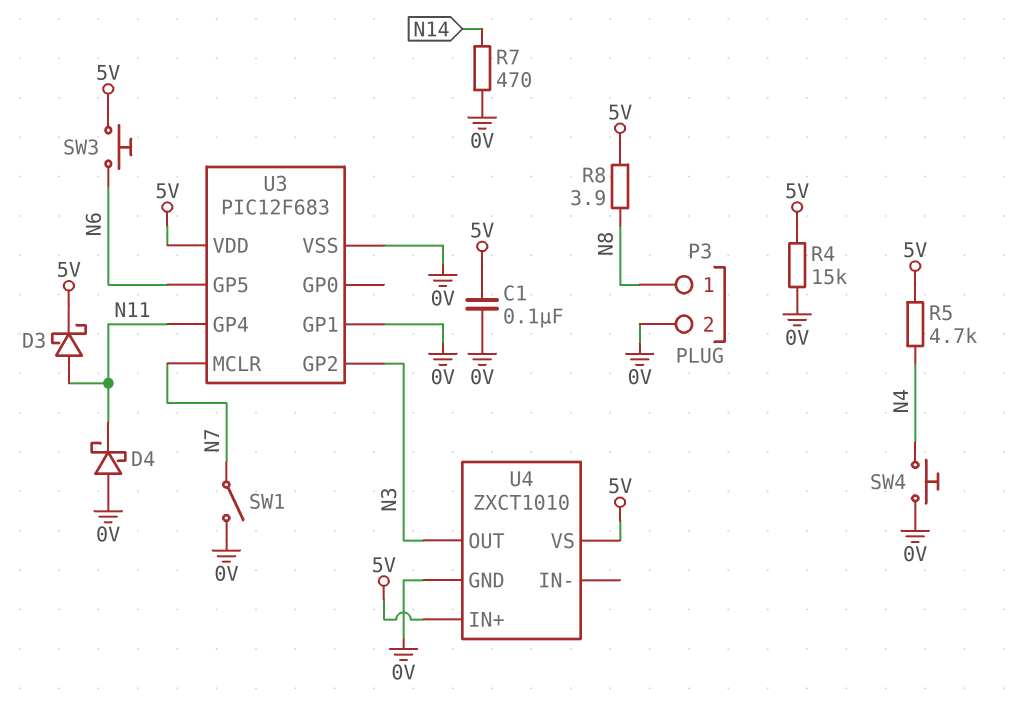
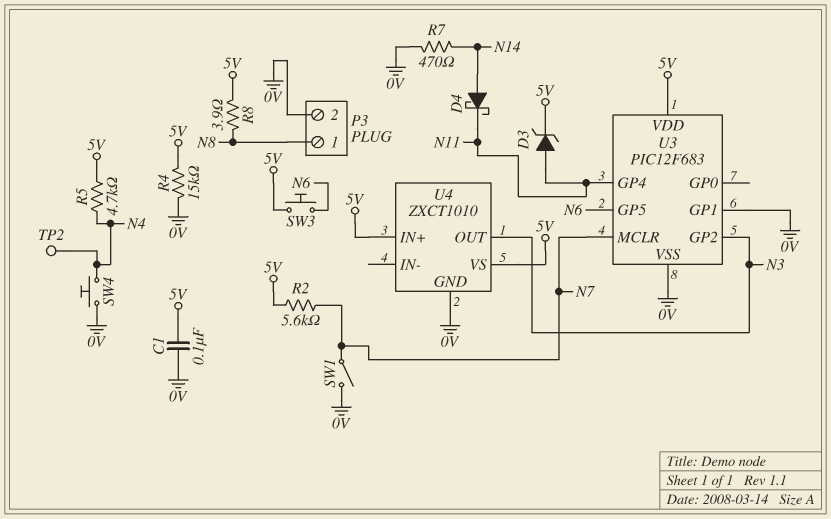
D3: schottky (A N11, K 5V) -> zener (A N11, K 5V)
D4: schottky (A 0V, K N11) -> schottky (A N14, K N11)
R2: none -> 5.6k (5V, N7)
TP2: none -> test point (N4)

